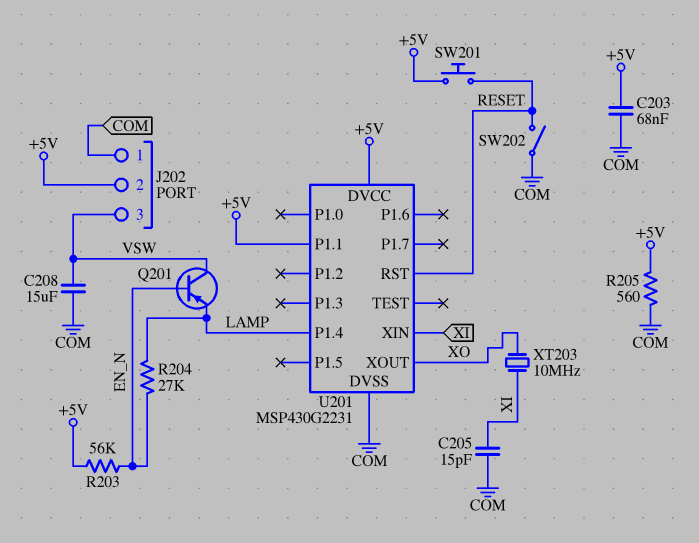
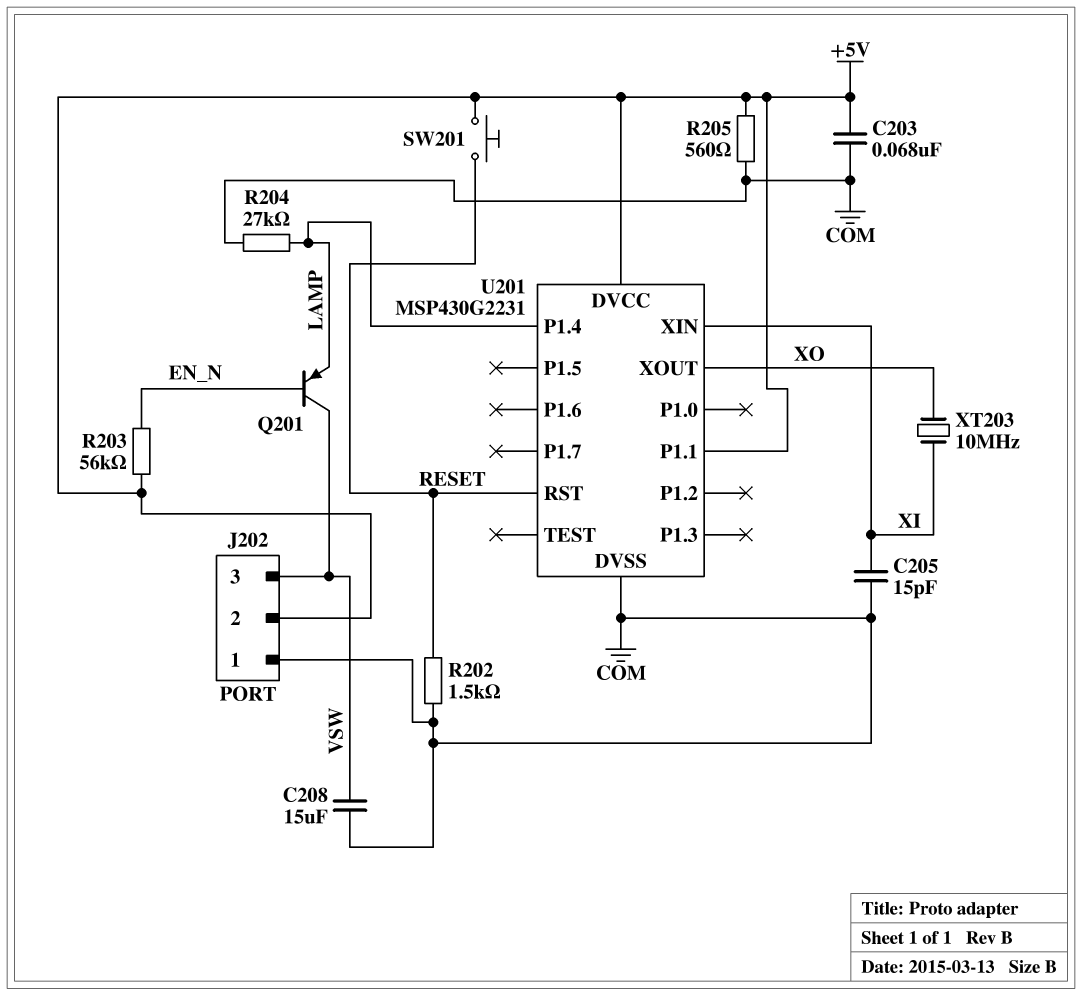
R202: none -> 1.5k (COM, RESET)
R204: 27k (EN_N, LAMP) -> 27k (COM, LAMP)
SW202: switch (COM, RESET) -> none

